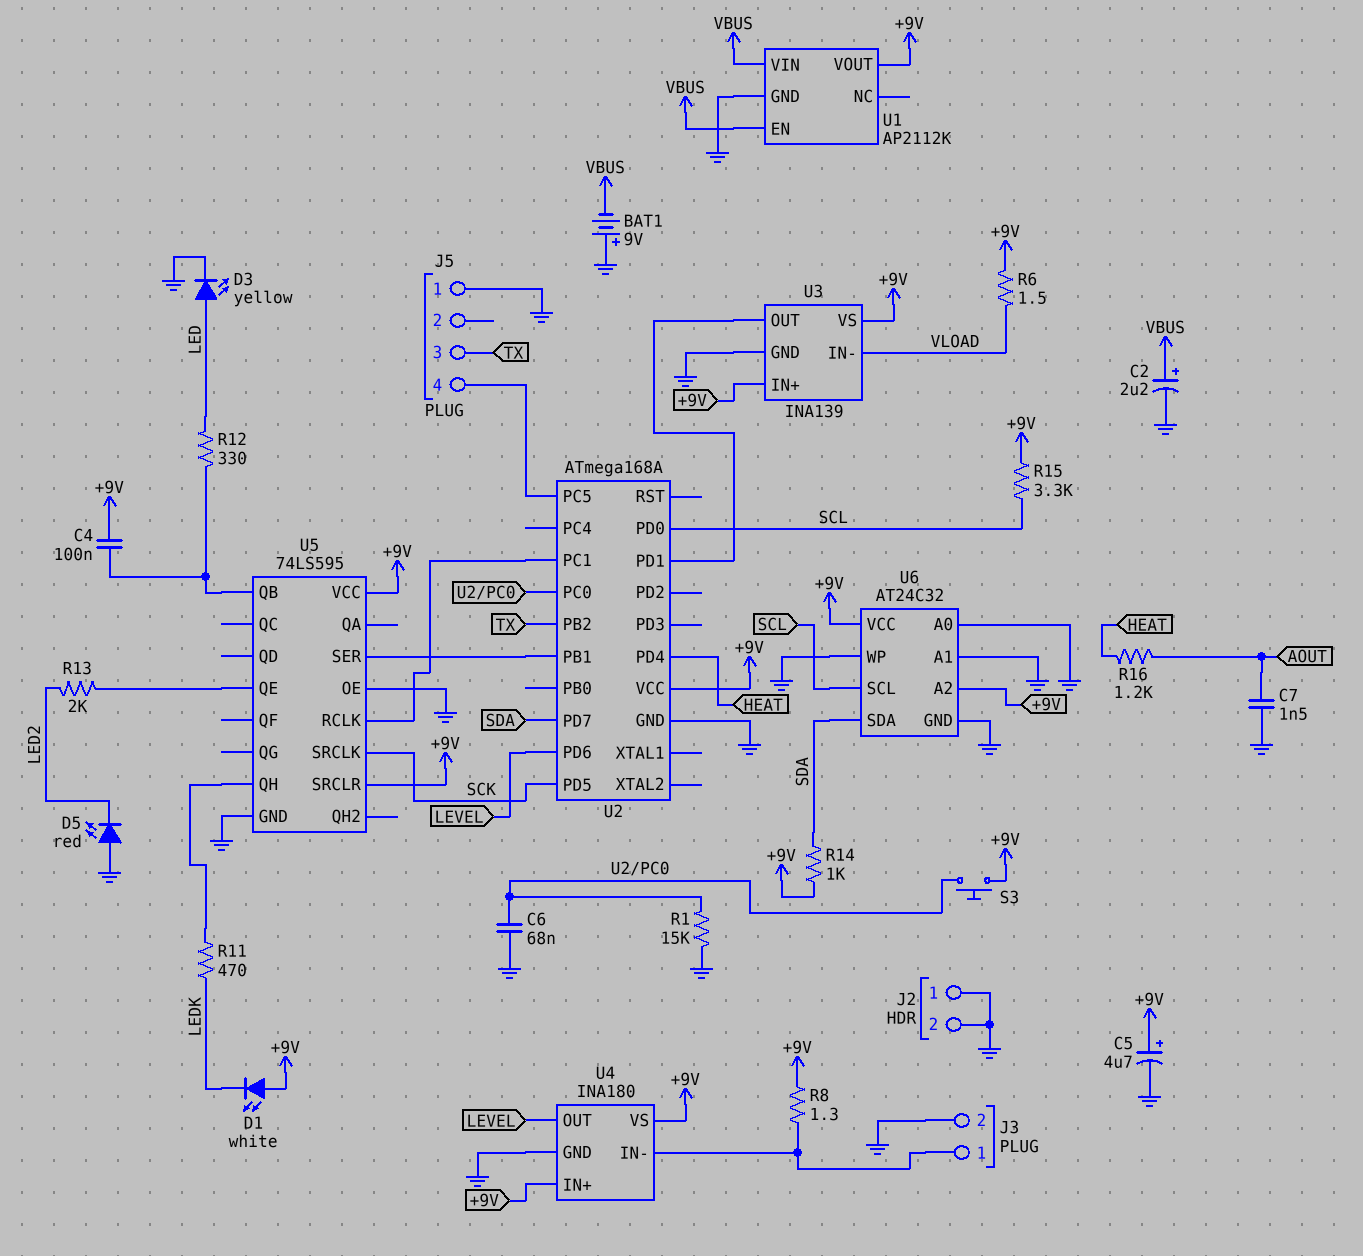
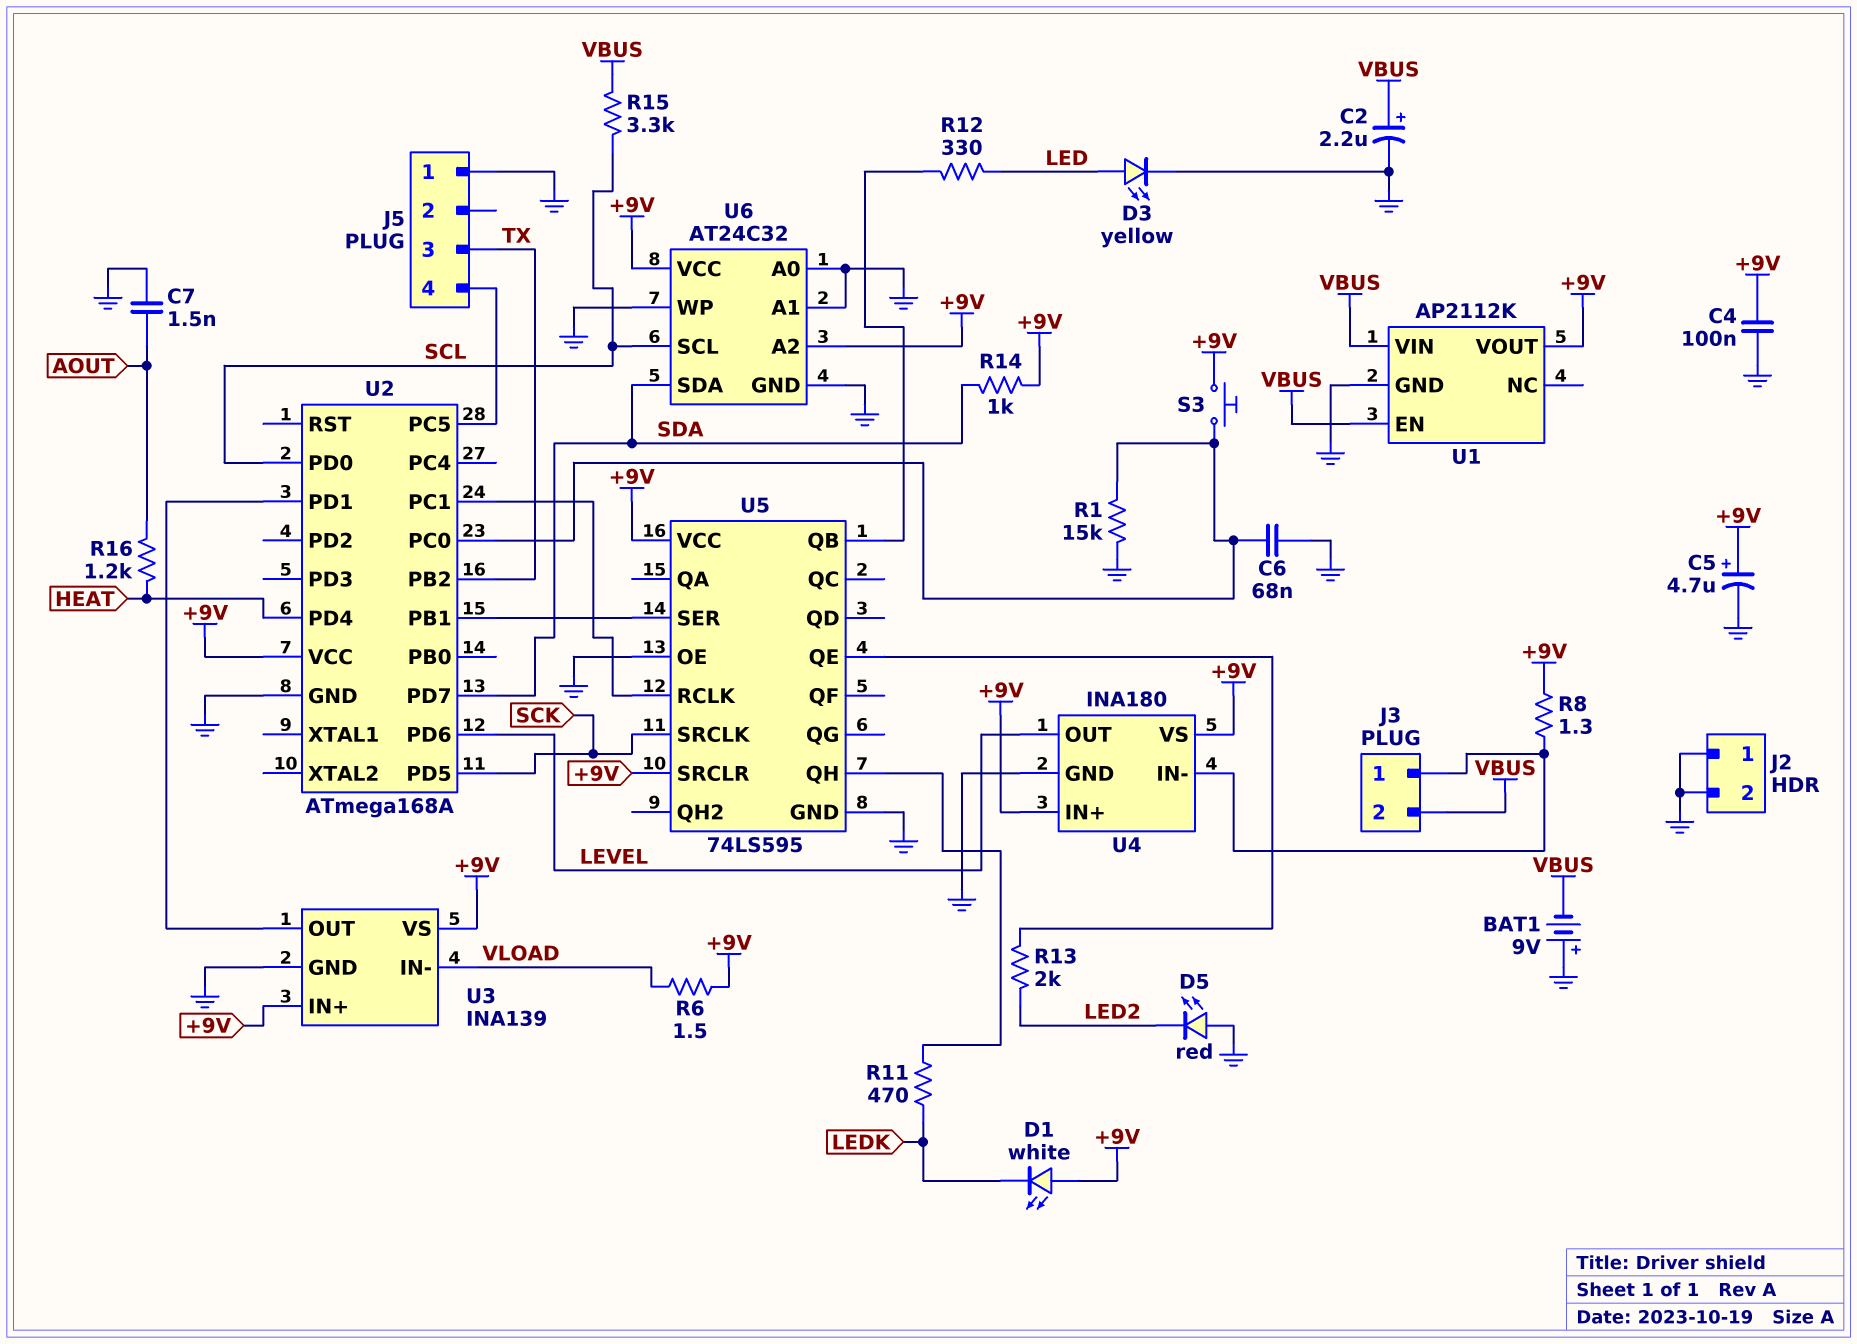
C4: 100nF (+9V, U5/QB) -> 100nF (+9V, GND)
J3 pin 2: GND -> VBUS
R15: 3.3k (+9V, SCL) -> 3.3k (SCL, VBUS)

